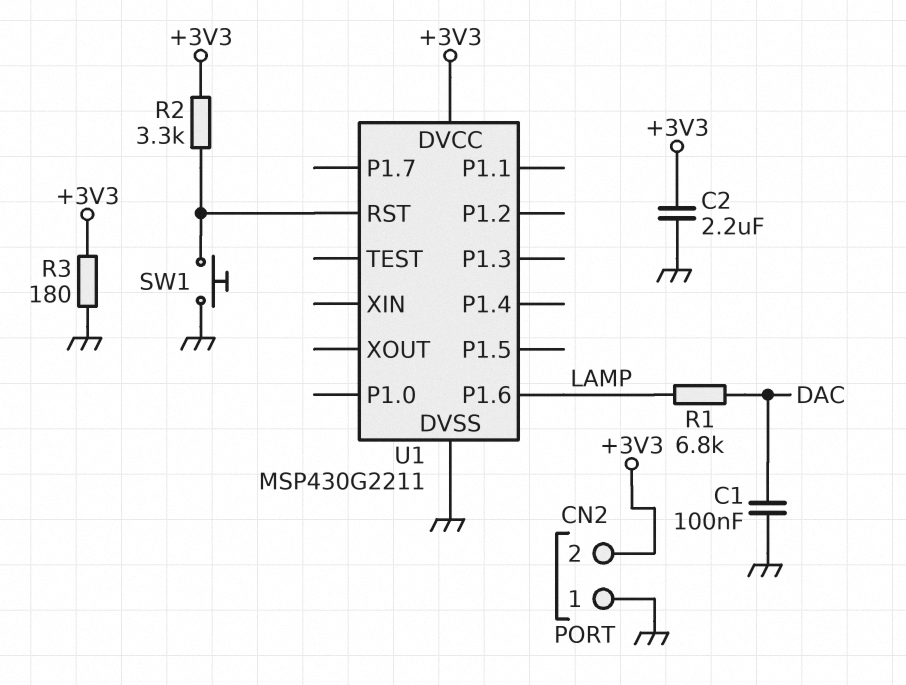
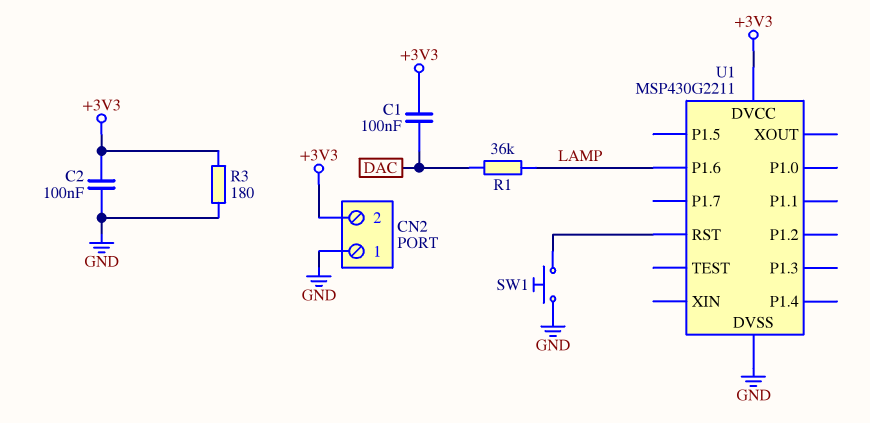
C1: 100nF (DAC, GND) -> 100nF (+3V3, DAC)
C2: 2.2uF (+3V3, GND) -> 100nF (+3V3, GND)
R1: 6.8k (DAC, LAMP) -> 36k (DAC, LAMP)
R2: 3.3k (+3V3, U1/RST) -> none

